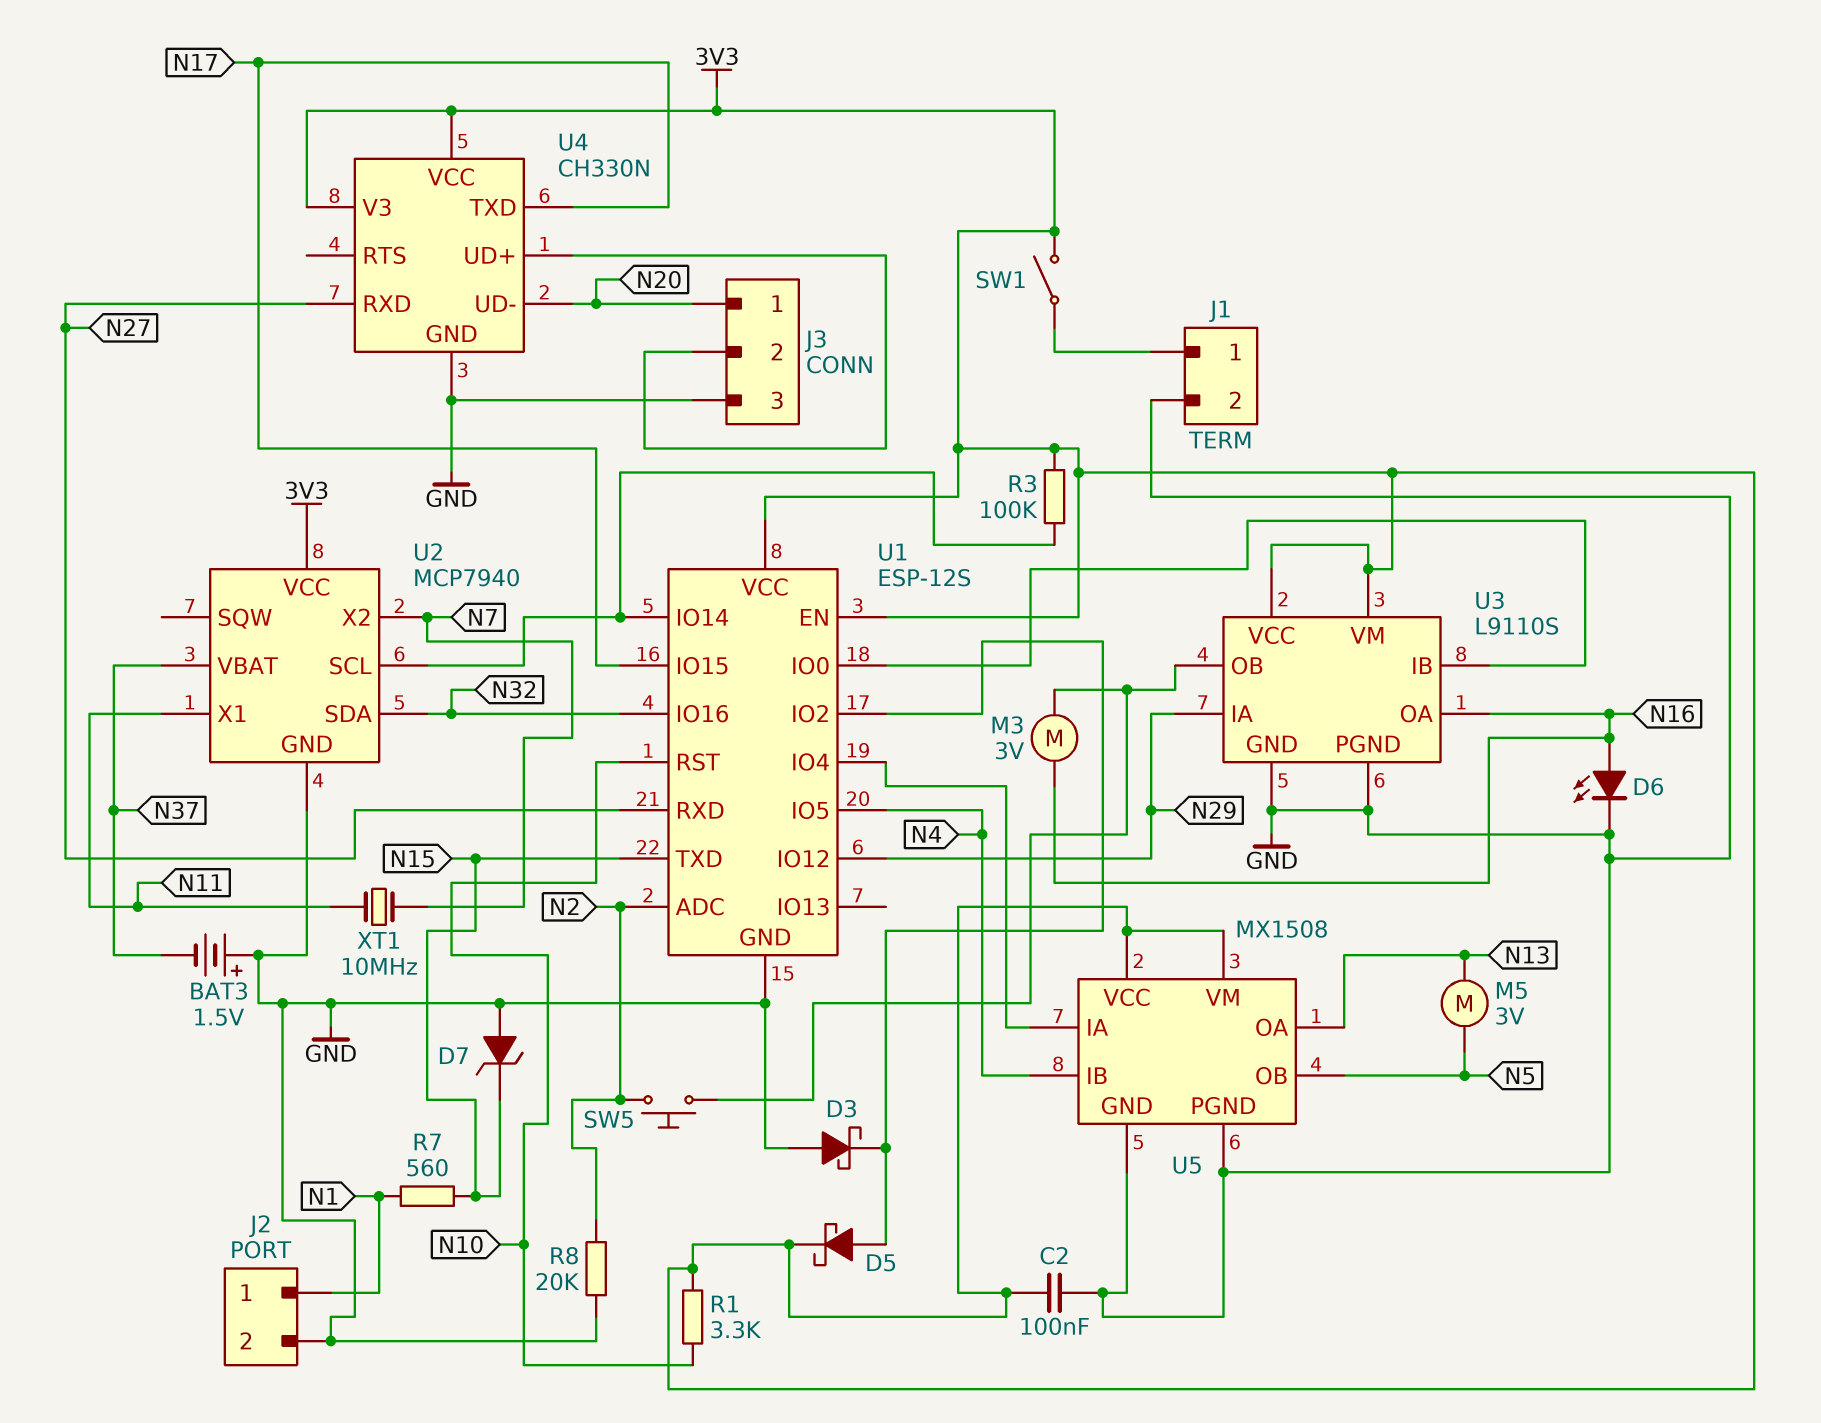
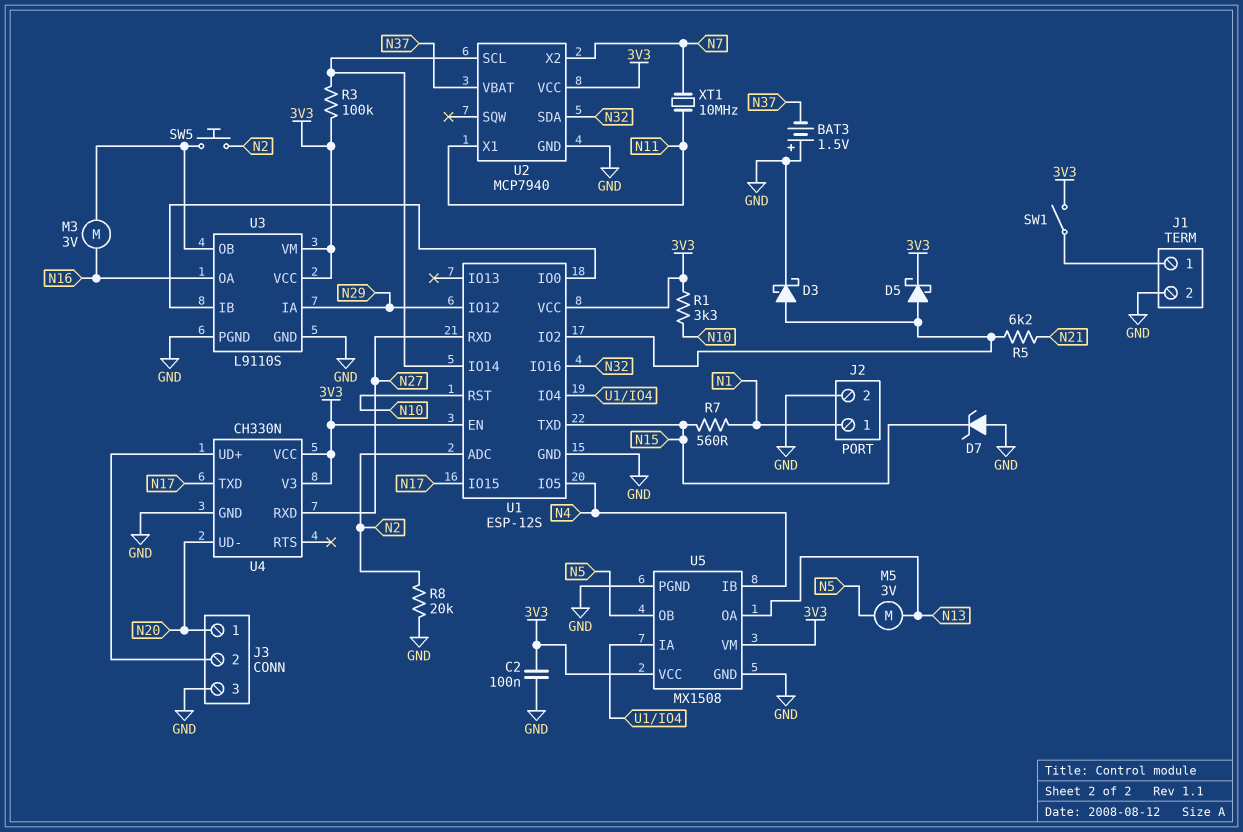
D3: schottky (A GND, K U1/IO2) -> schottky (A U1/IO2, K GND)
D6: LED (A N16, K GND) -> none
R5: none -> 6.2k (N21, U1/IO2)

